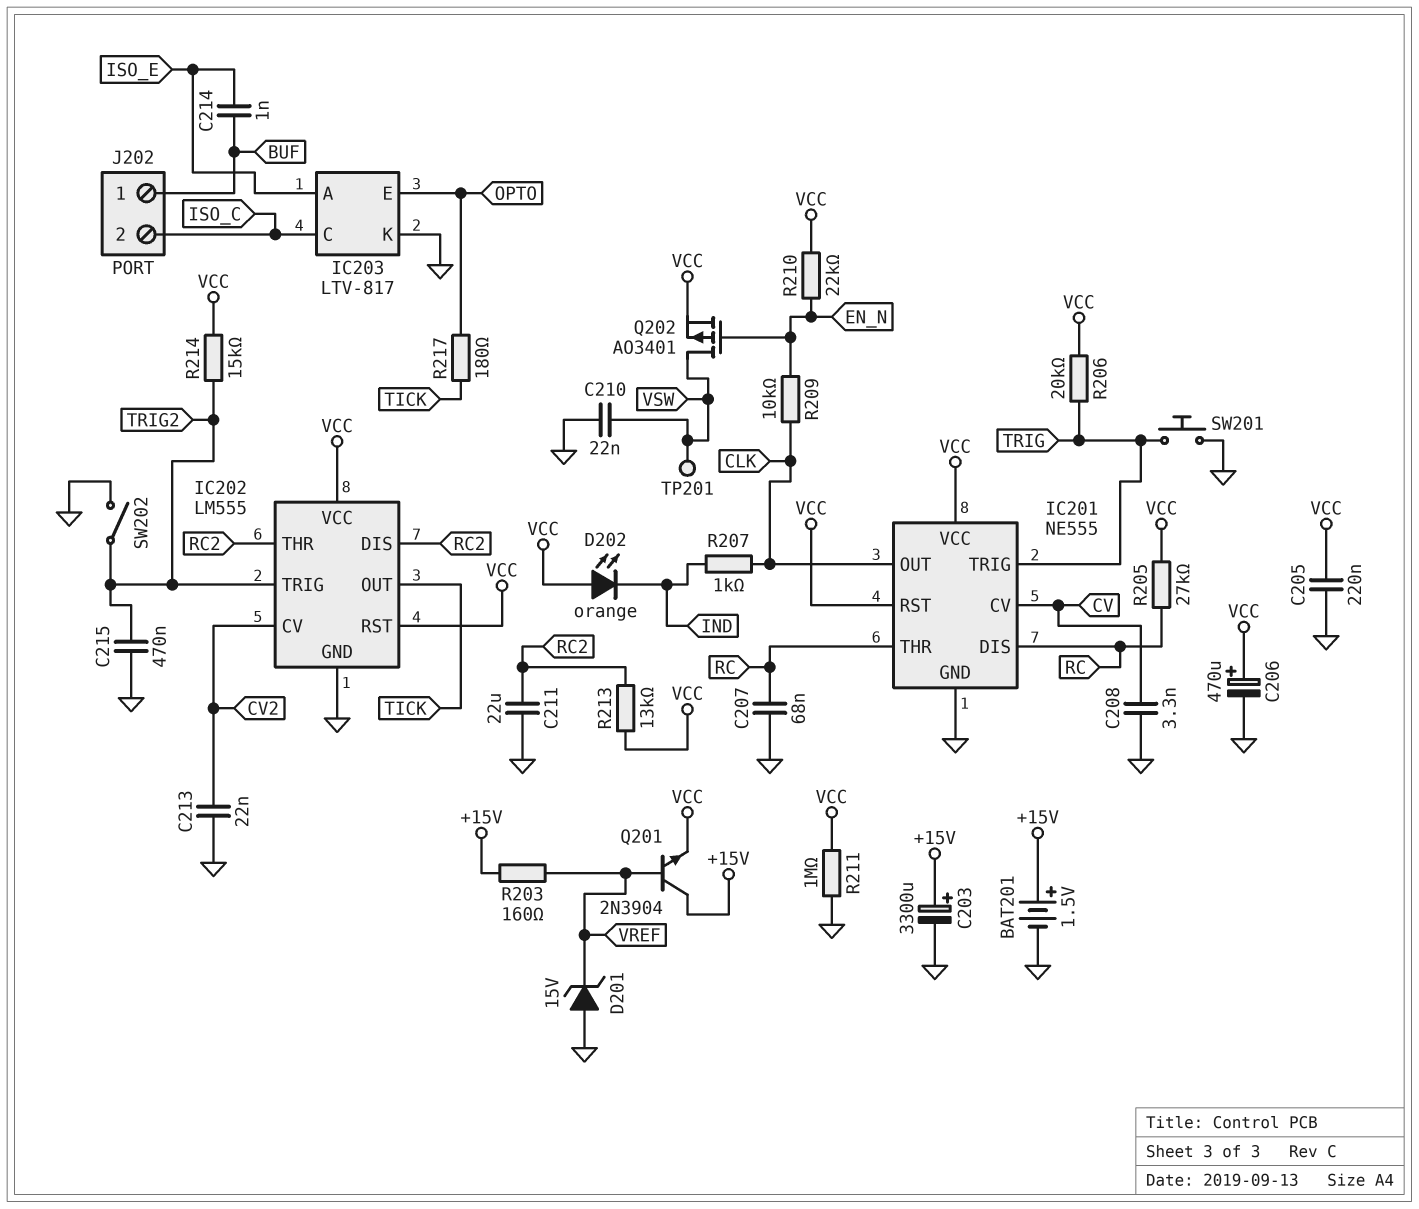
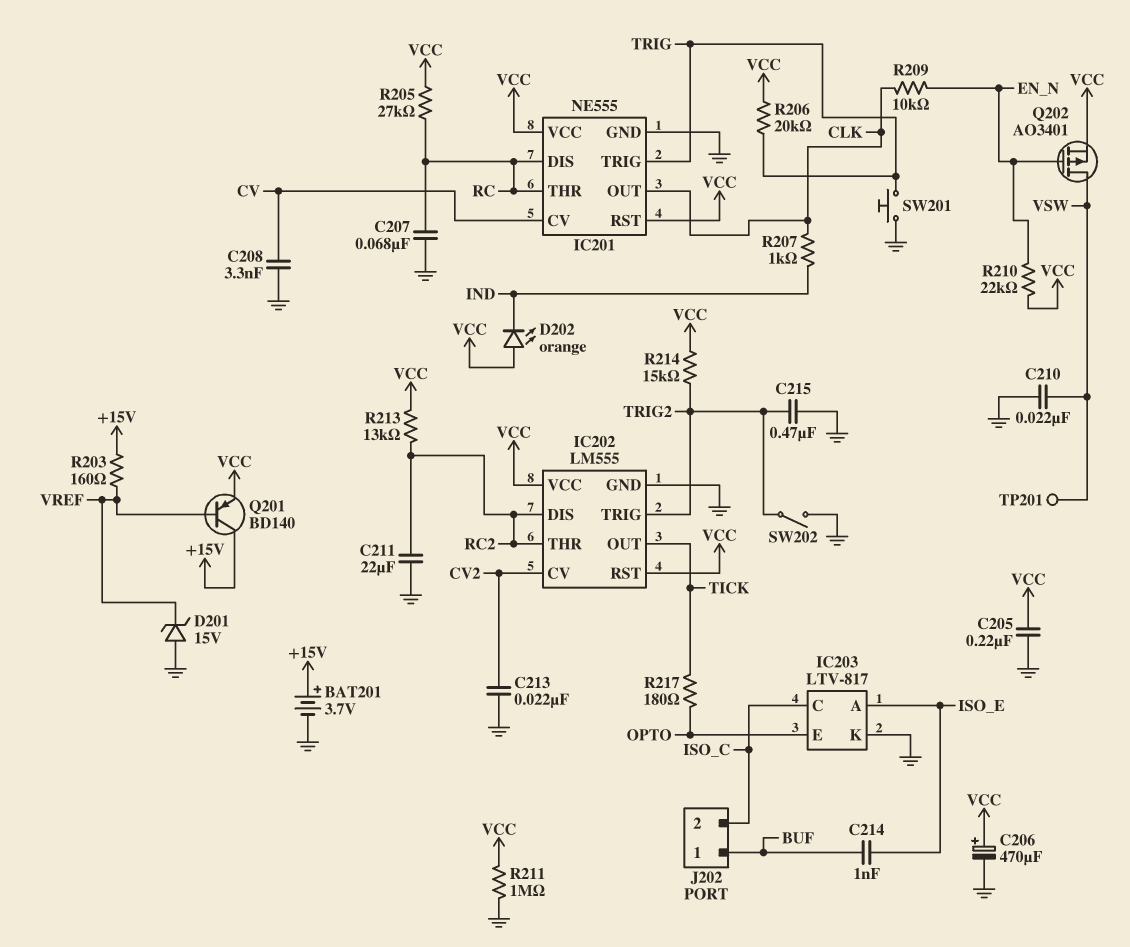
BAT201: 1.5V (plus +15V, minus GND) -> 3.7V (plus +15V, minus GND)
C203: 3300uF (plus +15V, minus GND) -> none
Q201: NPN 2N3904 (B VREF, C +15V, E VCC) -> PNP BD140 (B VREF, C +15V, E VCC)

